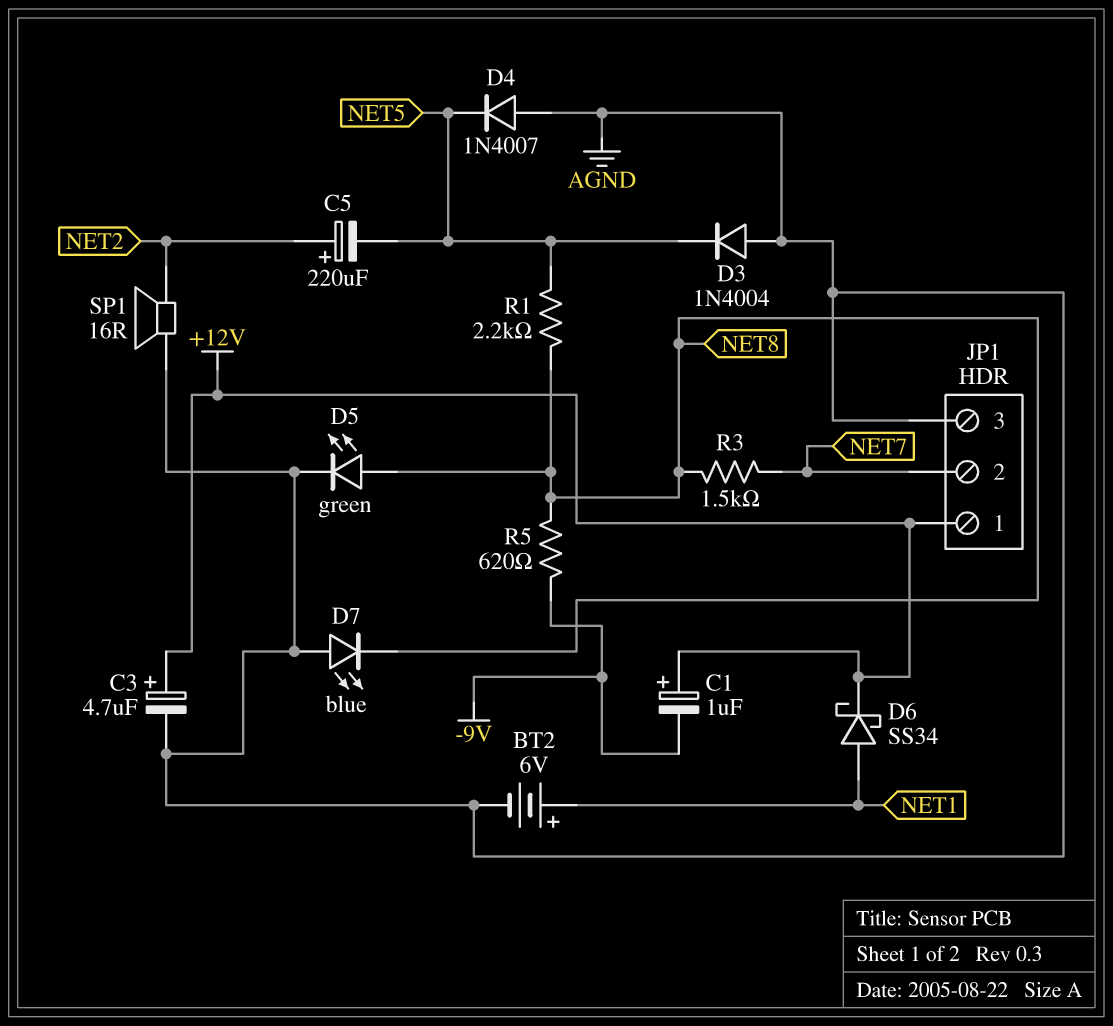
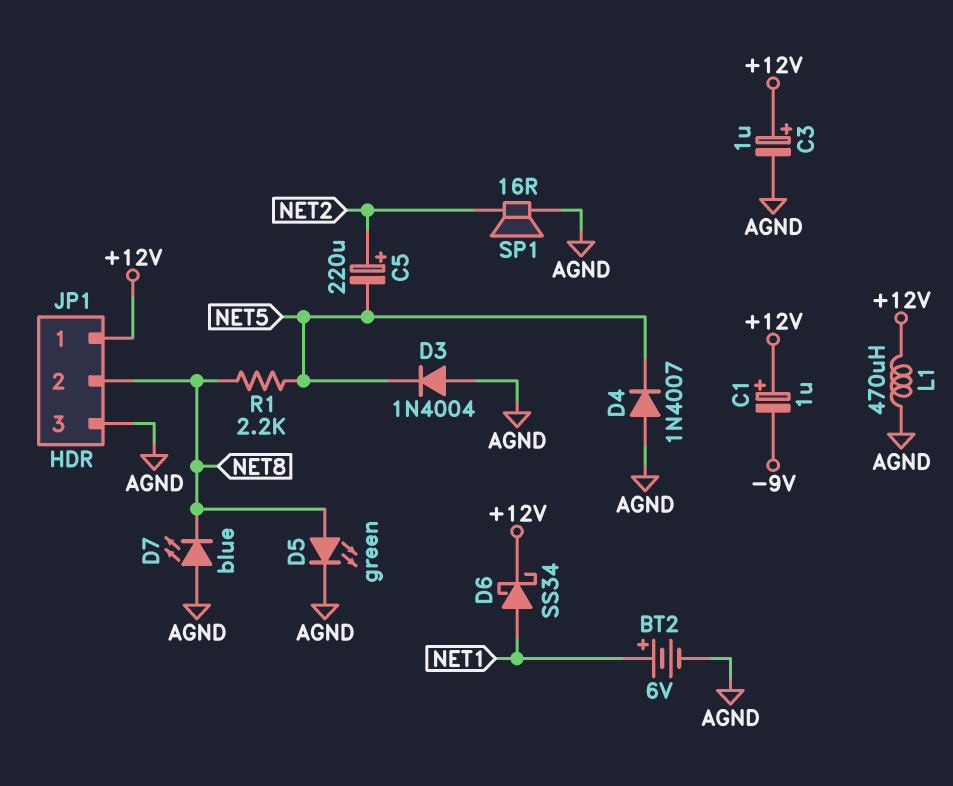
C3: 4.7uF (plus +12V, minus AGND) -> 1uF (plus +12V, minus AGND)
JP1 pin 2: NET7 -> NET8
L1: none -> 470uH (+12V, AGND)
R3: 1.5k (NET7, NET8) -> none
R5: 620 (-9V, NET8) -> none

